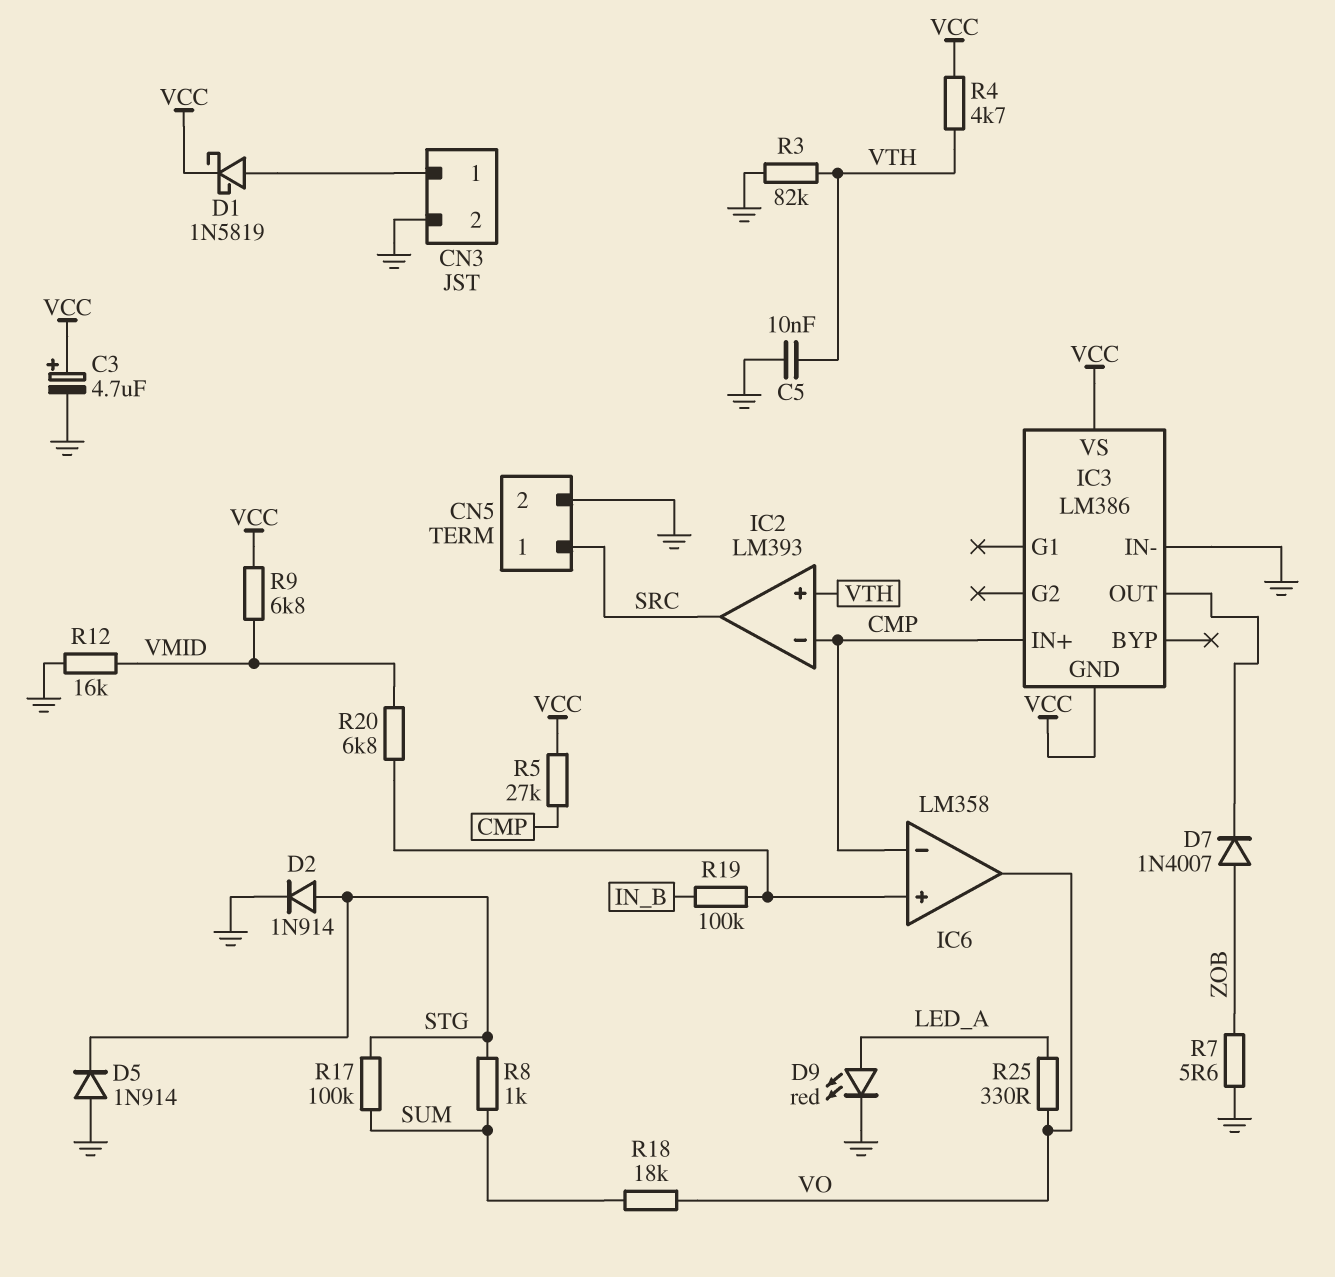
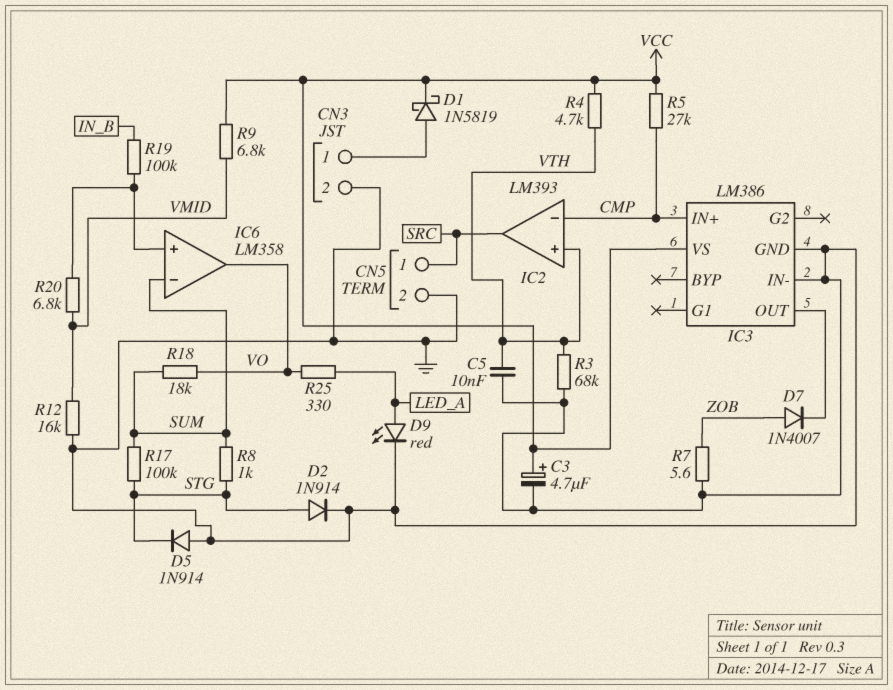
IC3 pin GND: VCC -> GND
IC6 pin in-: CMP -> SUM
R3: 82k (GND, VTH) -> 68k (GND, VTH)

